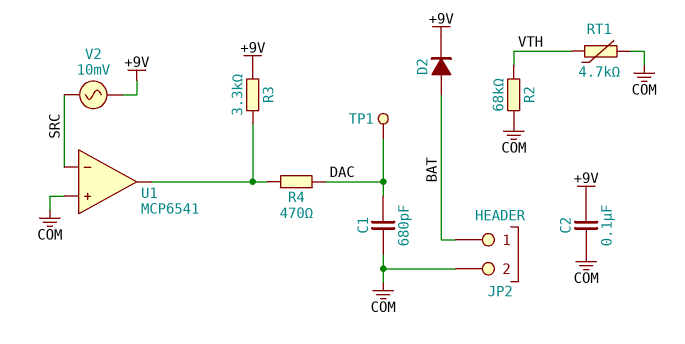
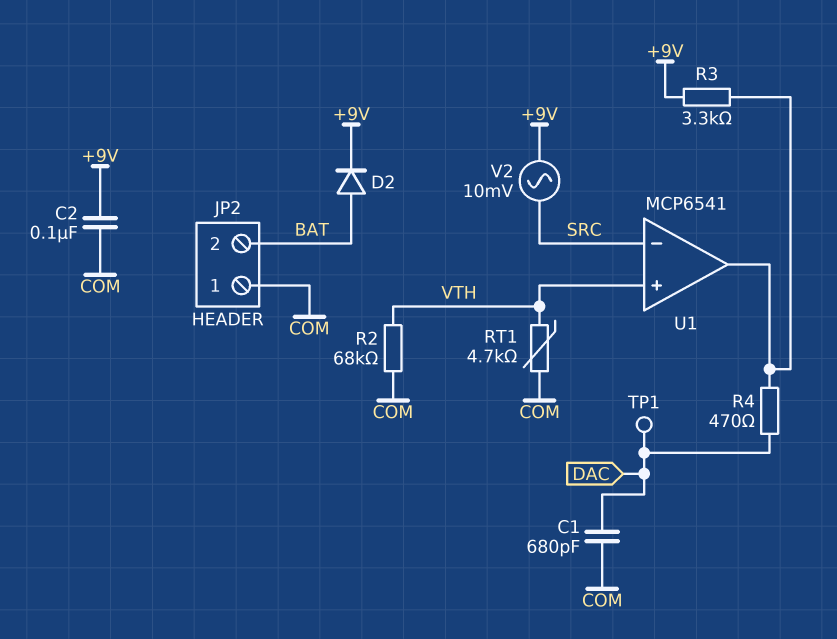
JP2 pin 1: BAT -> COM
JP2 pin 2: COM -> BAT
U1 pin in+: COM -> VTH

